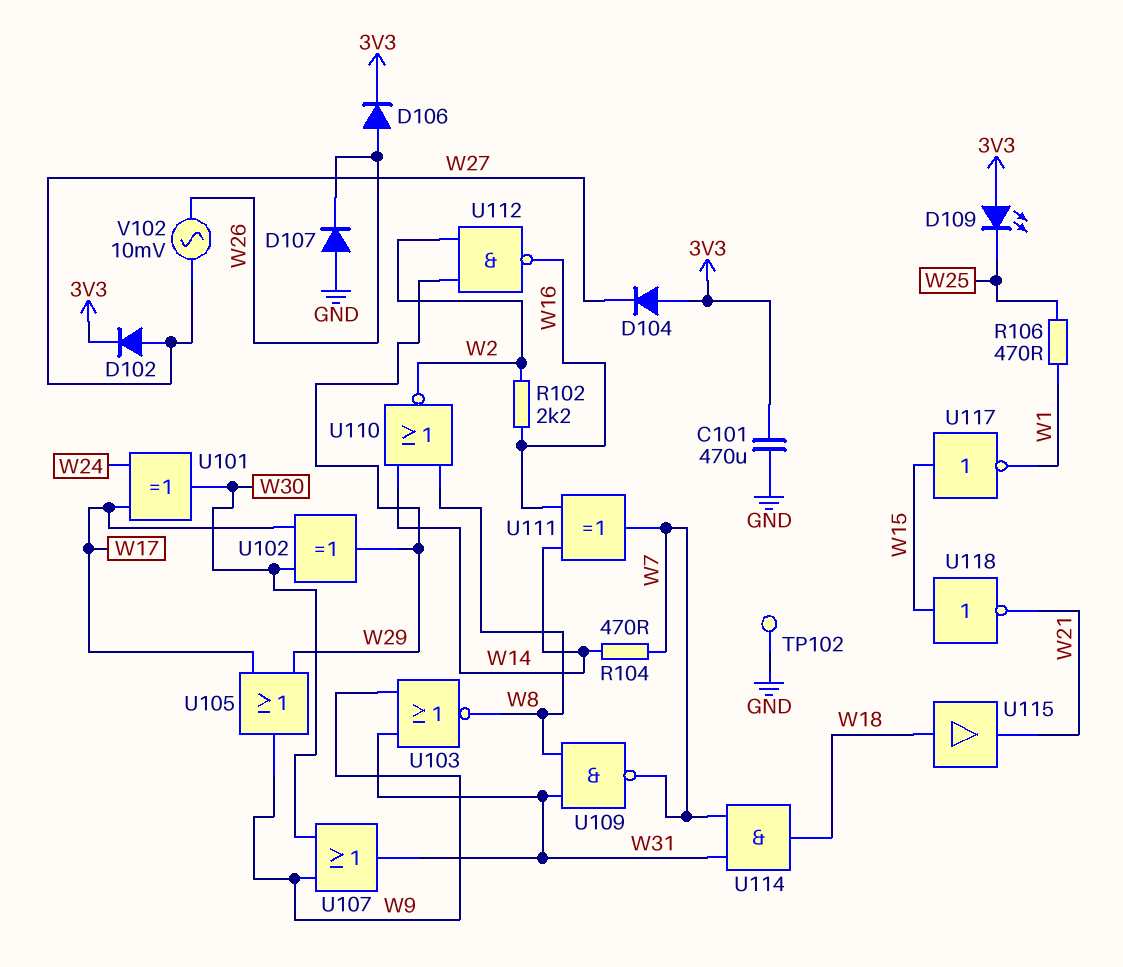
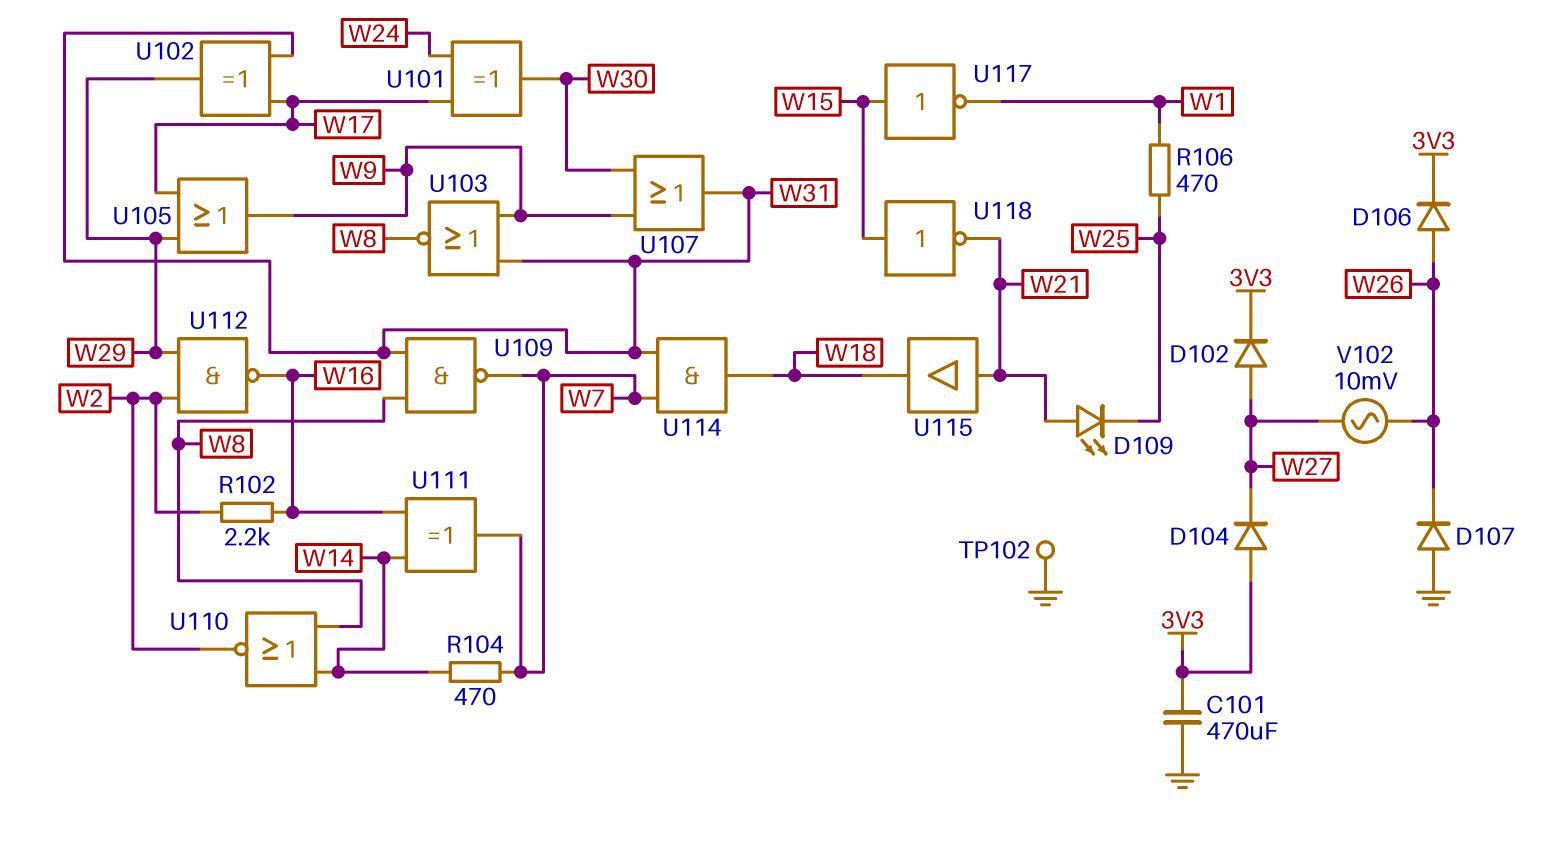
D109: LED (A 3V3, K W25) -> LED (A W21, K W25)
U102: XOR (in W17, in W30, out W29) -> XOR (in W17, in W31, out W29)
U115: buffer (in W18, out W21) -> buffer (in W21, out W18)

